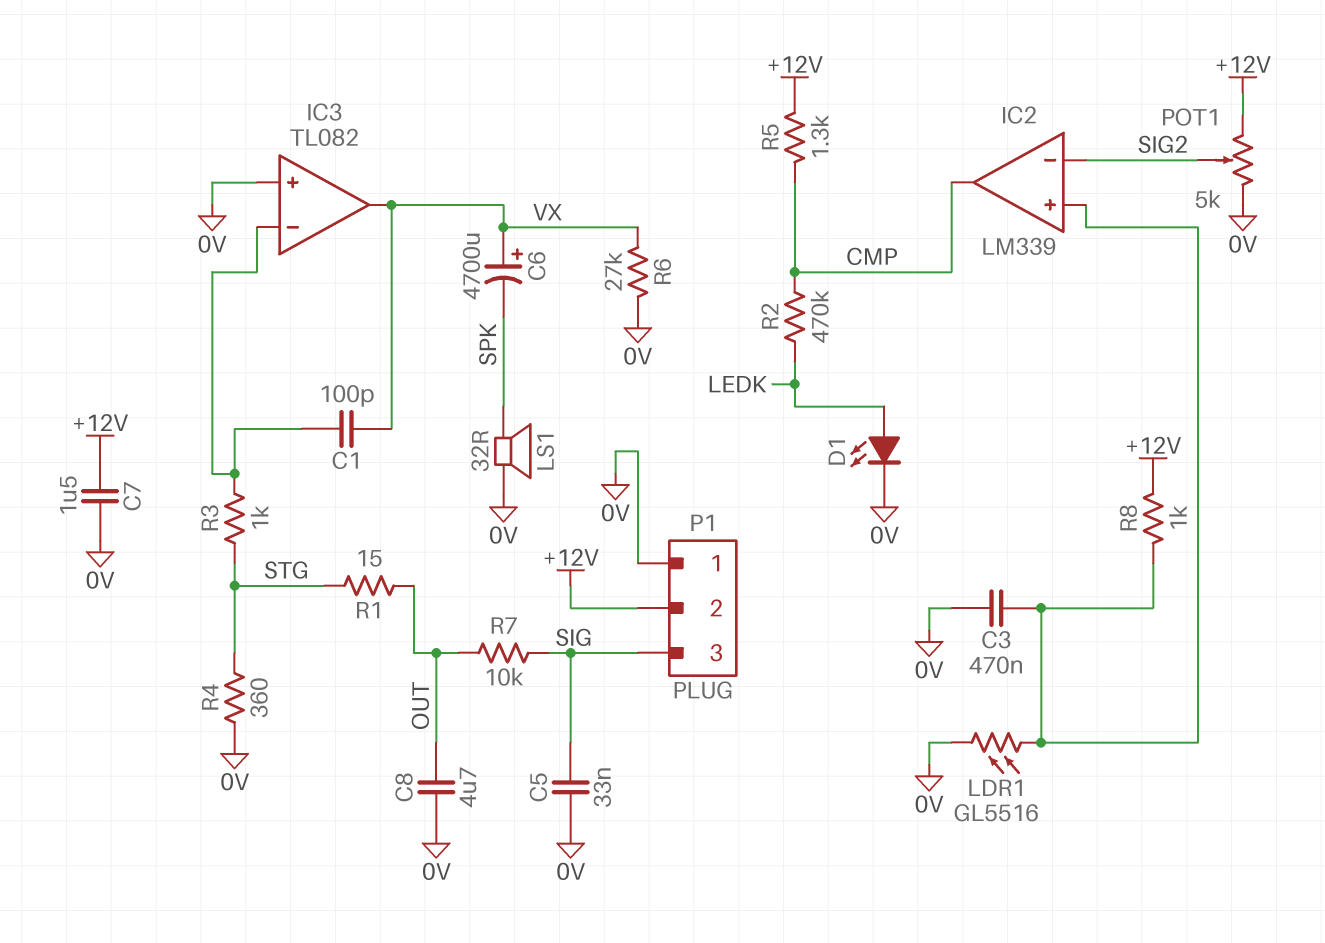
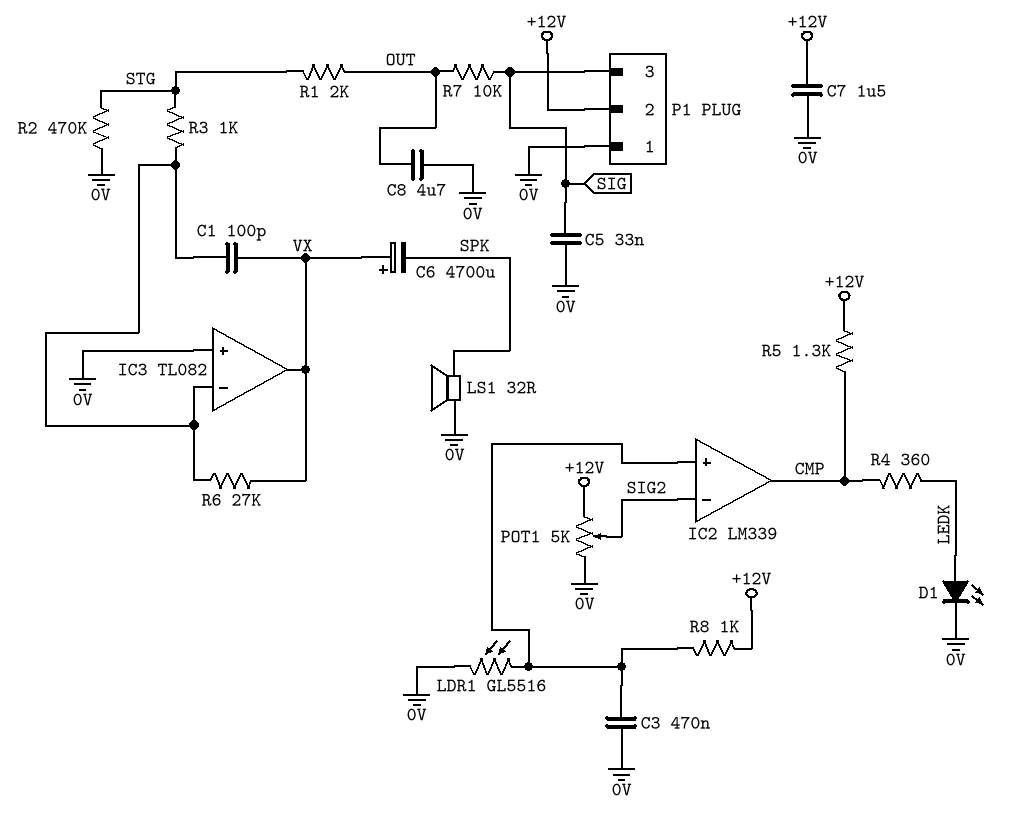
R1: 15 (OUT, STG) -> 2k (OUT, STG)
R2: 470k (CMP, LEDK) -> 470k (0V, STG)
R4: 360 (0V, STG) -> 360 (CMP, LEDK)
R6: 27k (0V, VX) -> 27k (IC3/in-, VX)

